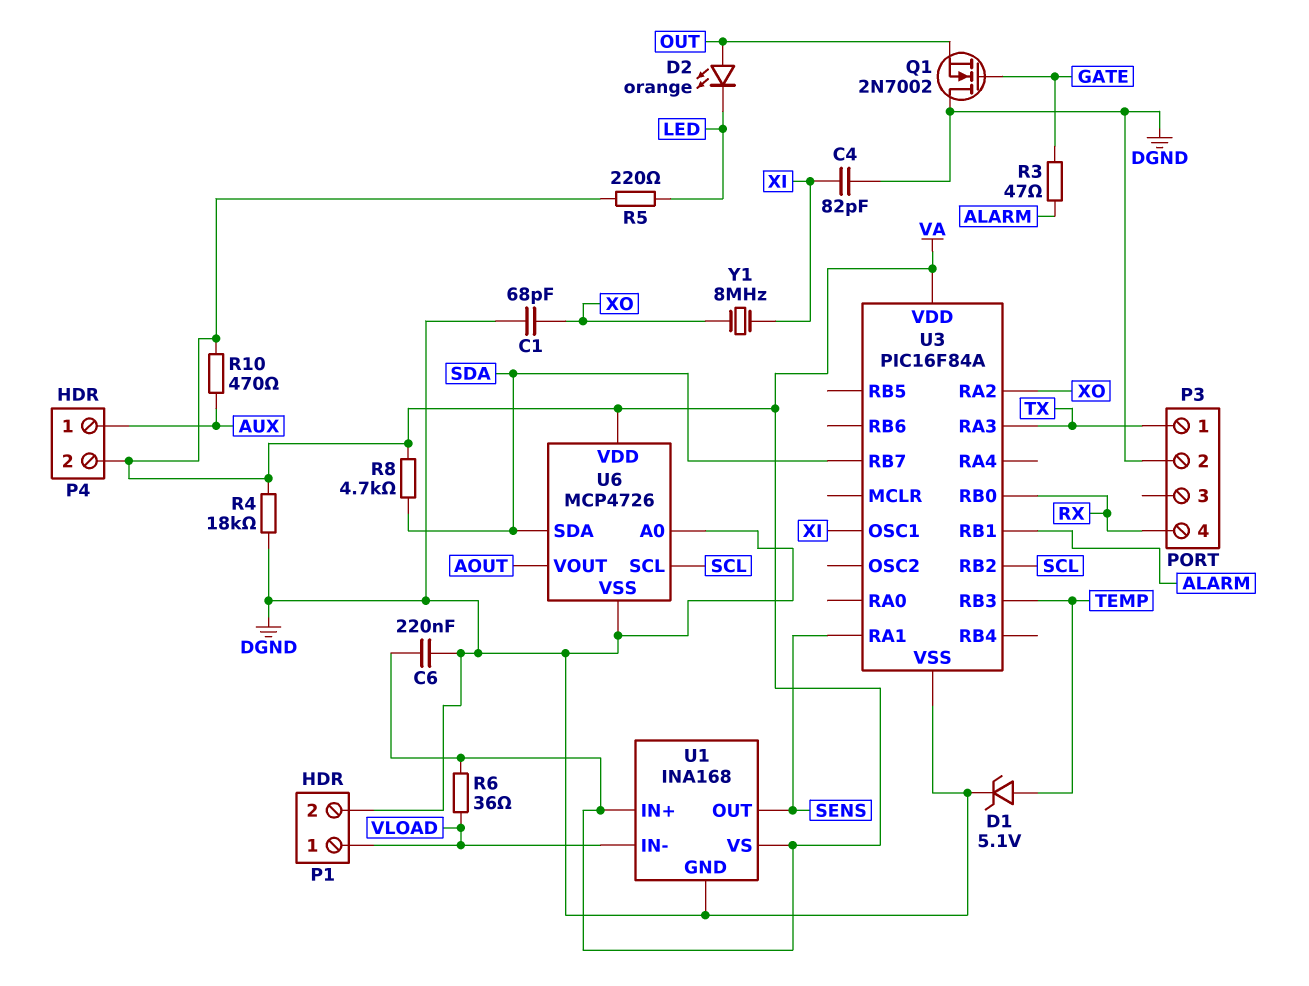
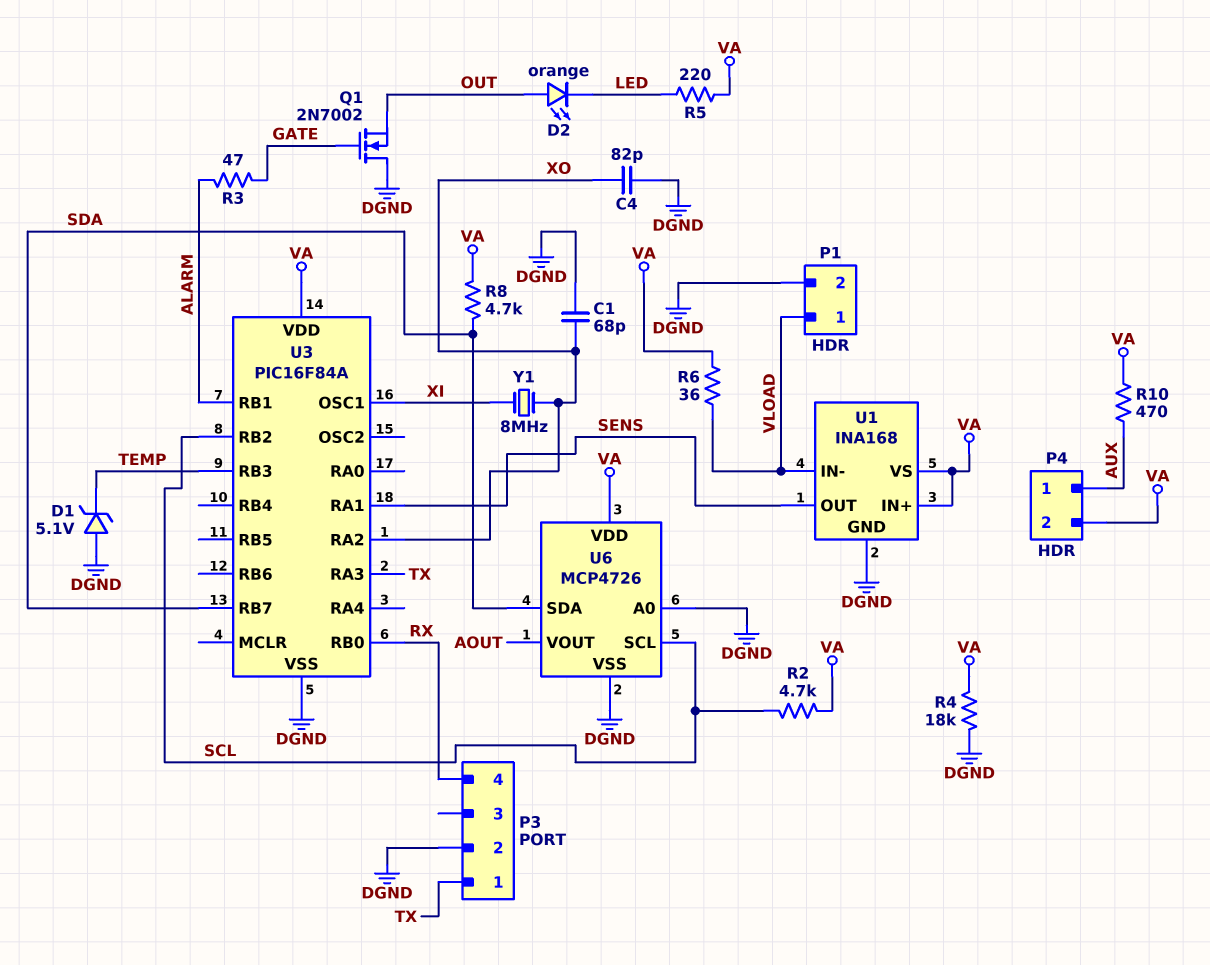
C4: 82pF (DGND, XI) -> 82pF (DGND, XO)
C6: 220nF (DGND, VA) -> none
D1: zener 5.1V (A TEMP, K DGND) -> zener 5.1V (A DGND, K TEMP)
R2: none -> 4.7k (SCL, VA)

